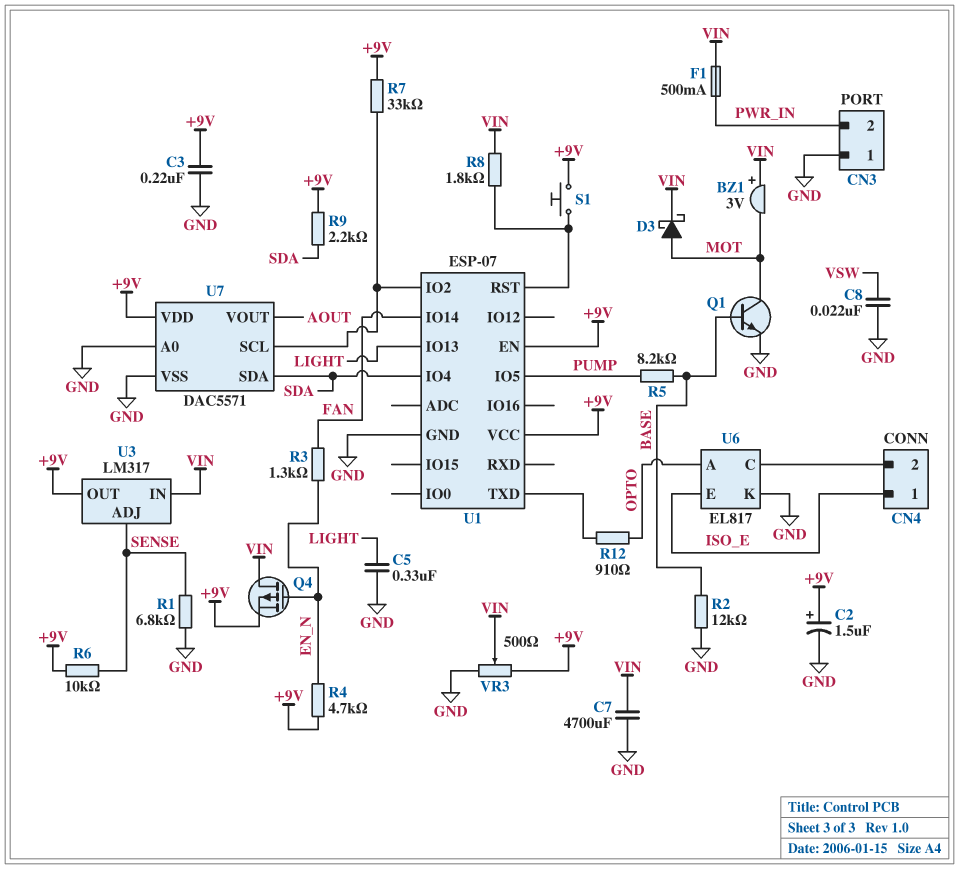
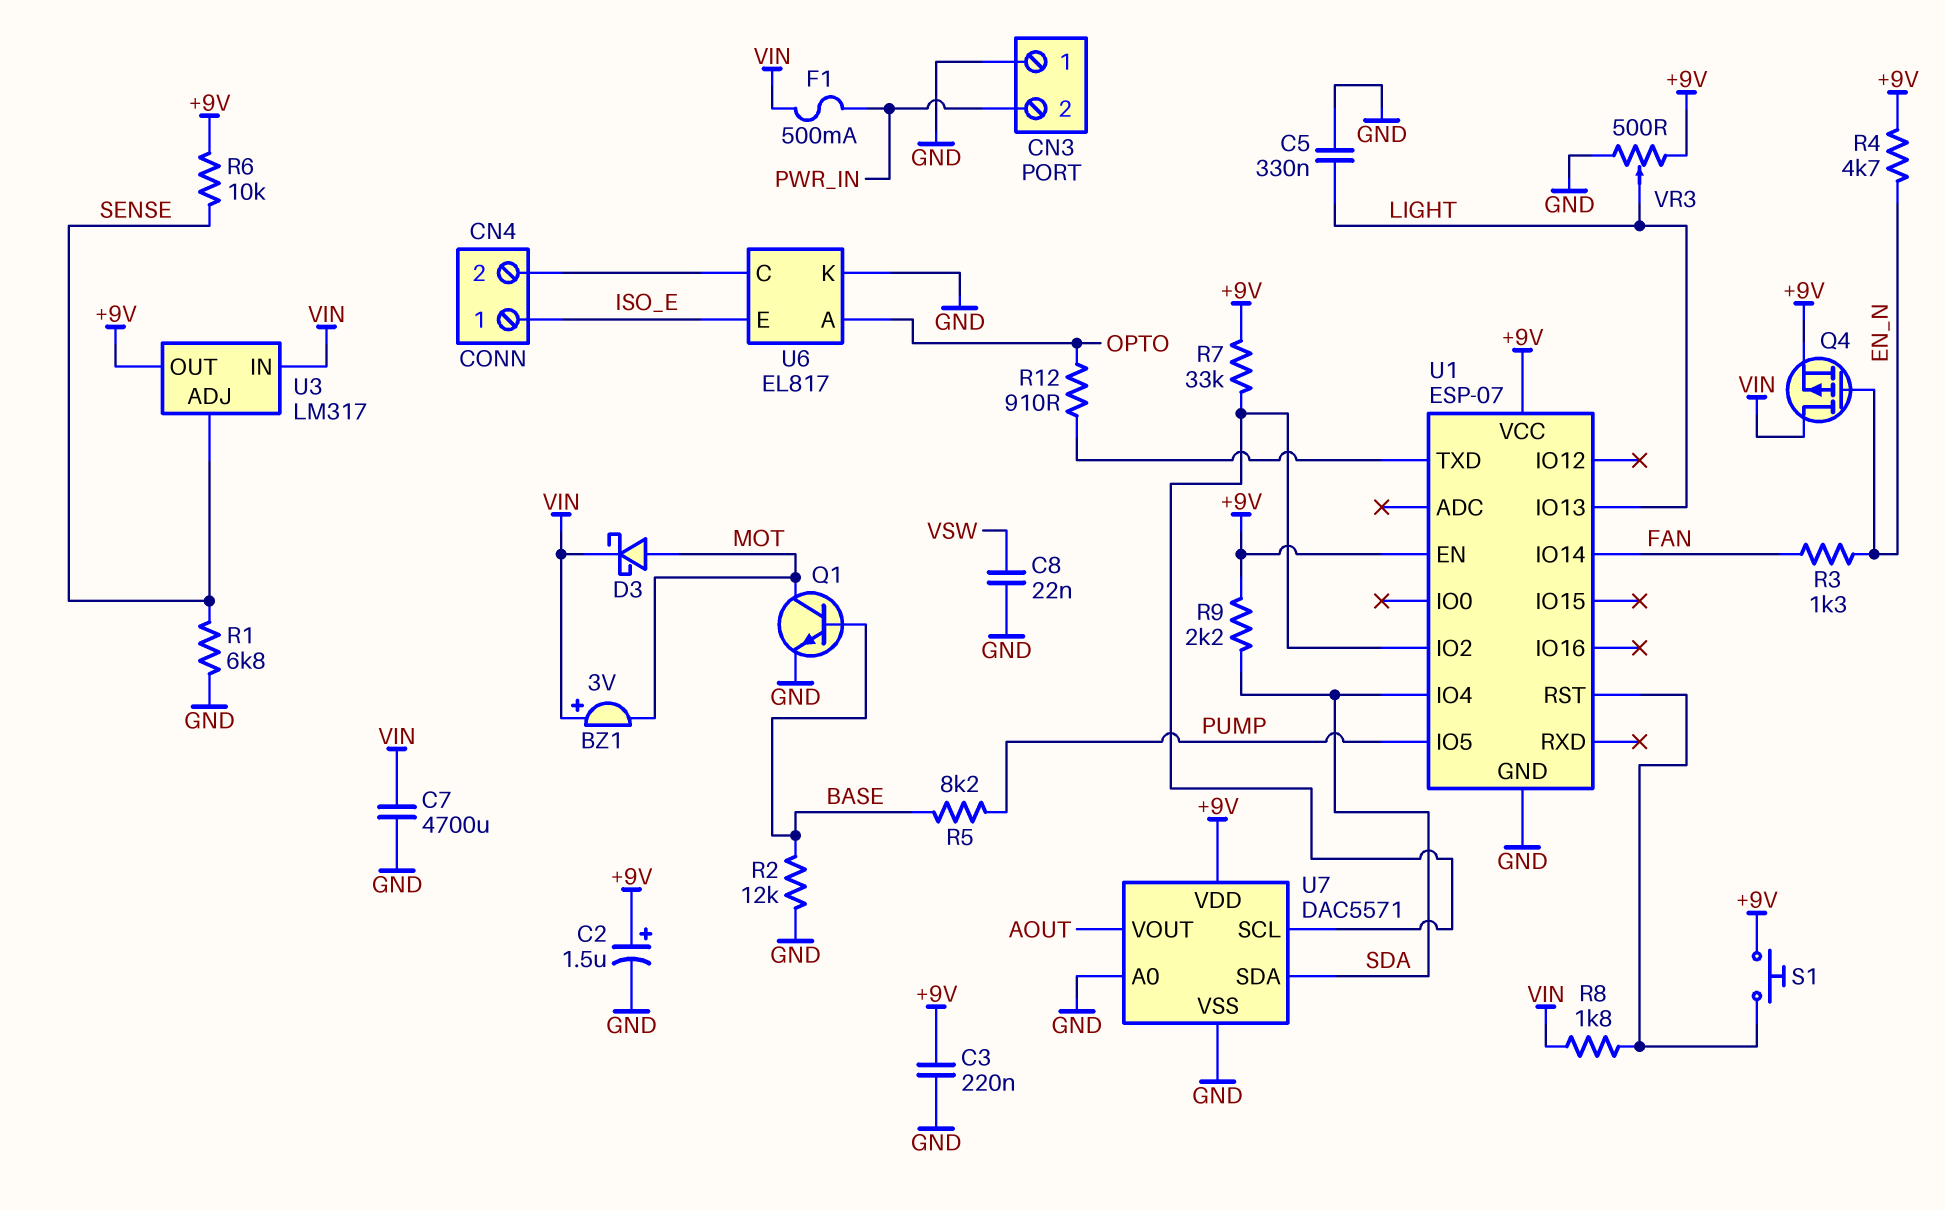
VR3: 500 (+9V, GND, wiper VIN) -> 500 (+9V, GND, wiper LIGHT)

